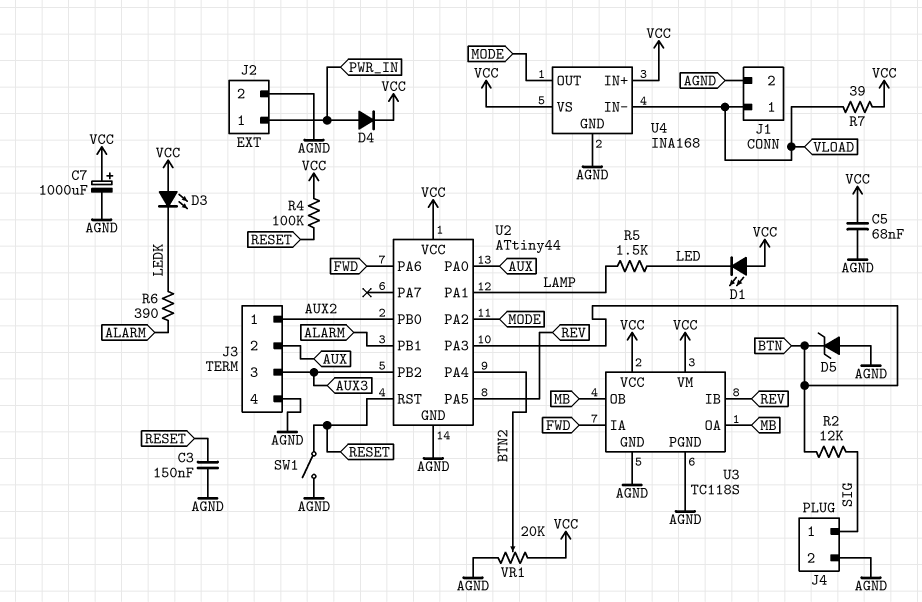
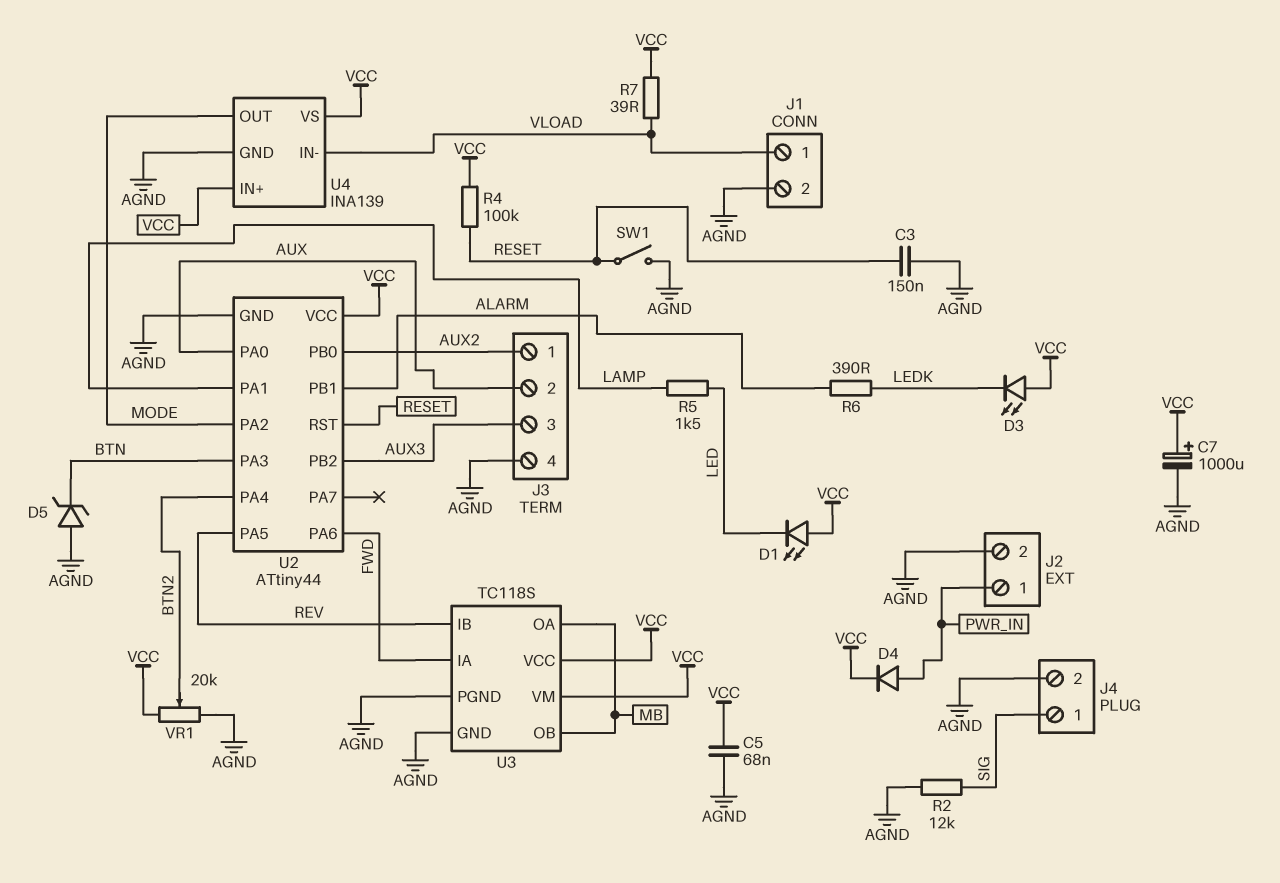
R2: 12k (BTN, SIG) -> 12k (AGND, SIG)
U4: INA168 -> INA139

